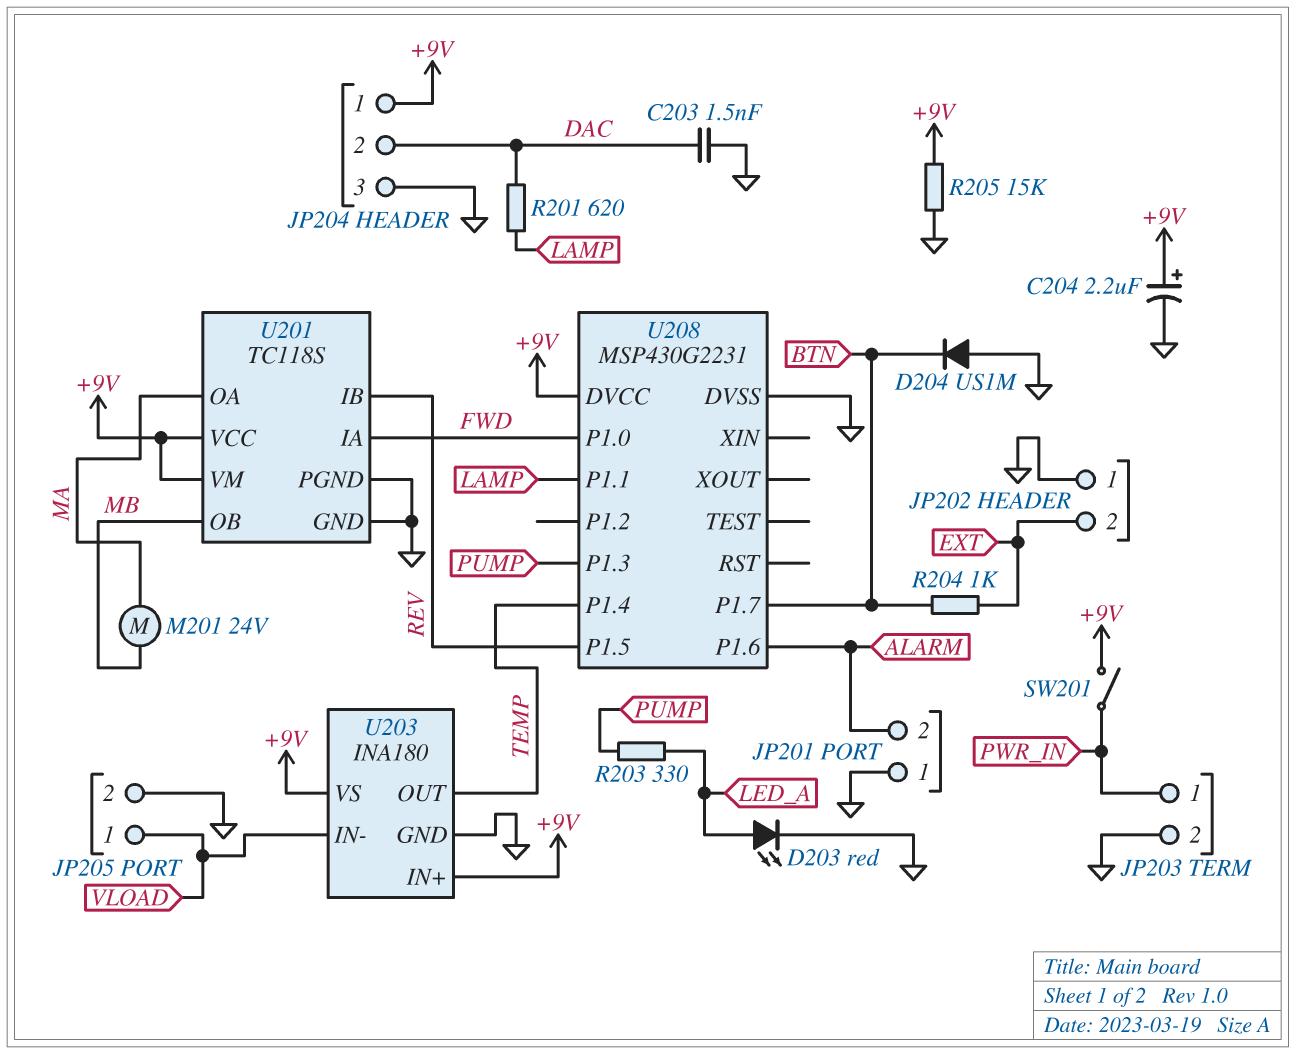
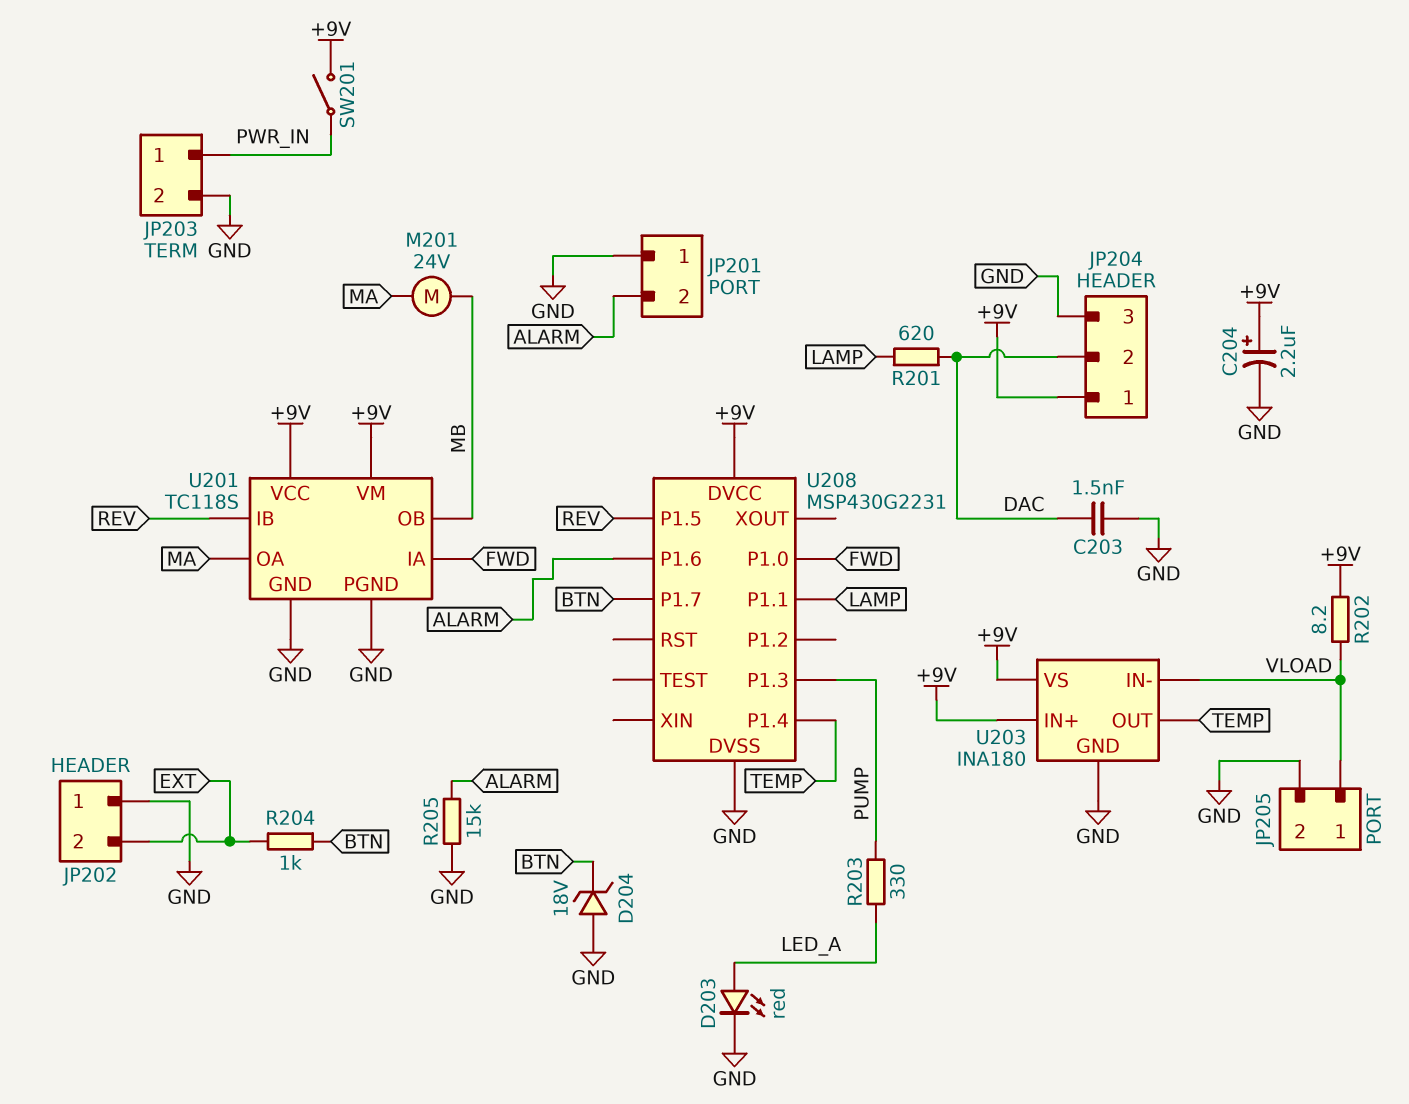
D204: diode US1M (A GND, K BTN) -> zener 18V (A GND, K BTN)
R202: none -> 8.2 (+9V, VLOAD)
R205: 15k (+9V, GND) -> 15k (ALARM, GND)

